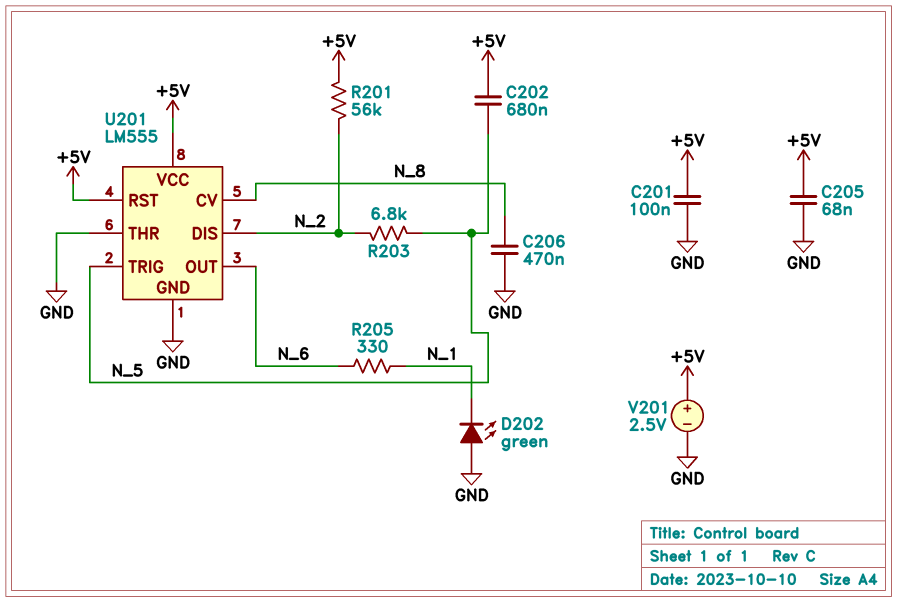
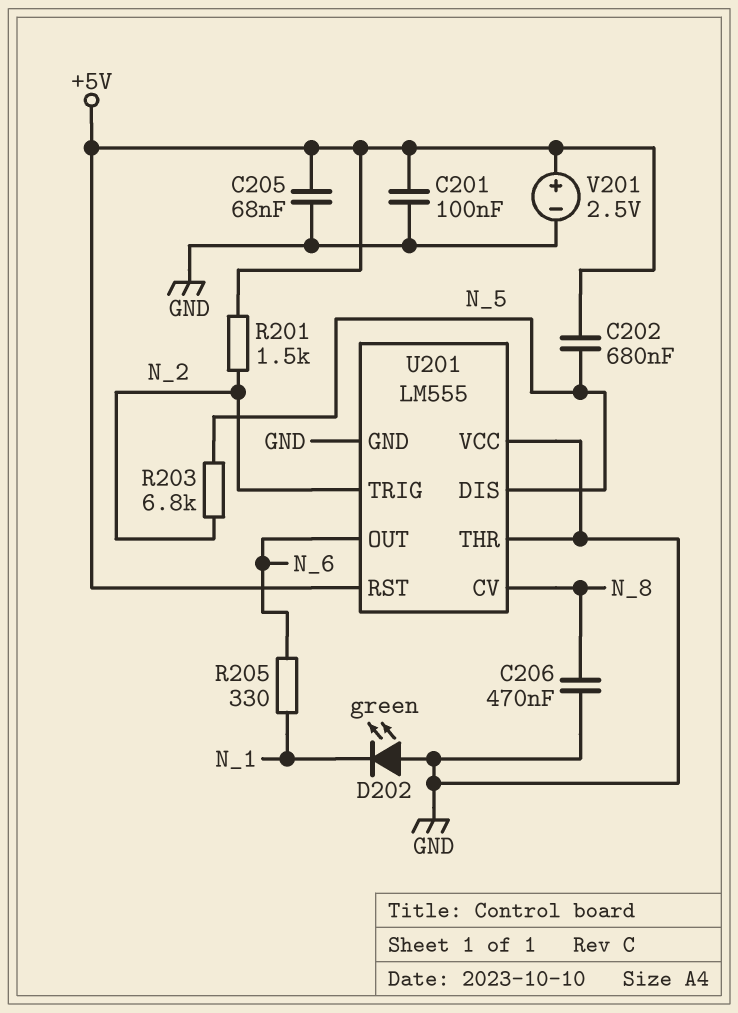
R201: 56k (+5V, N_2) -> 1.5k (+5V, N_2)
U201 pin DIS: N_2 -> N_5
U201 pin TRIG: N_5 -> N_2
U201 pin VCC: +5V -> GND

